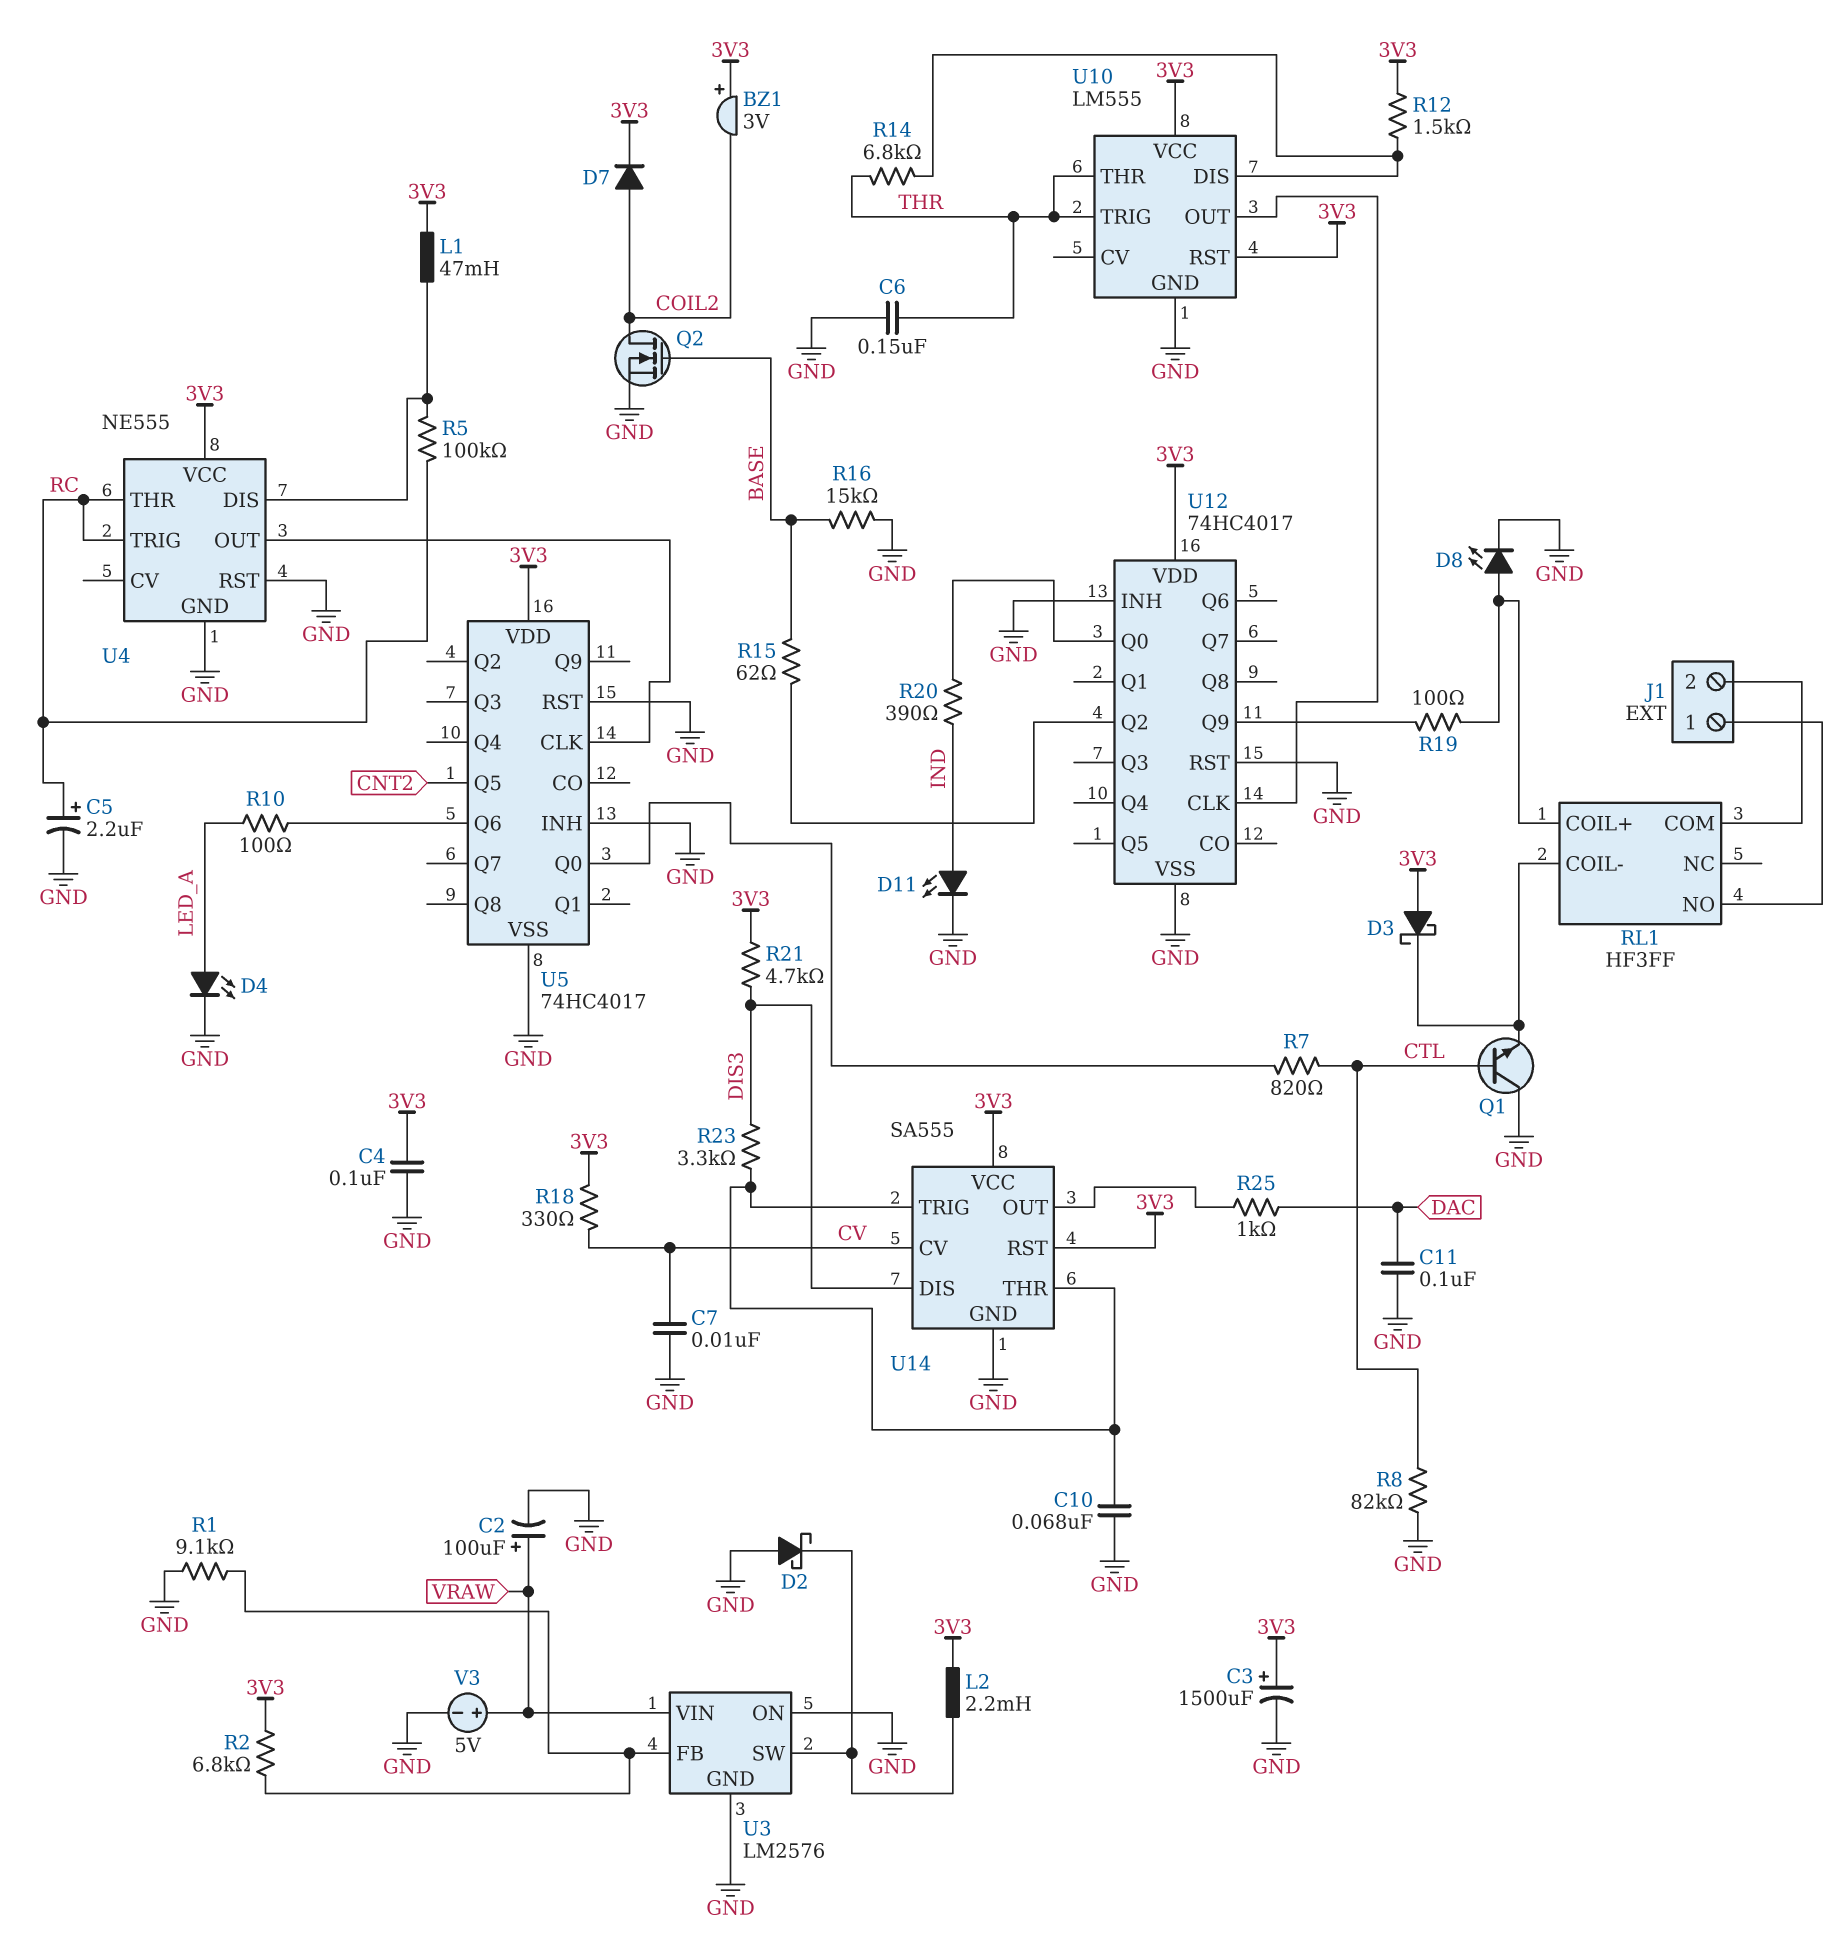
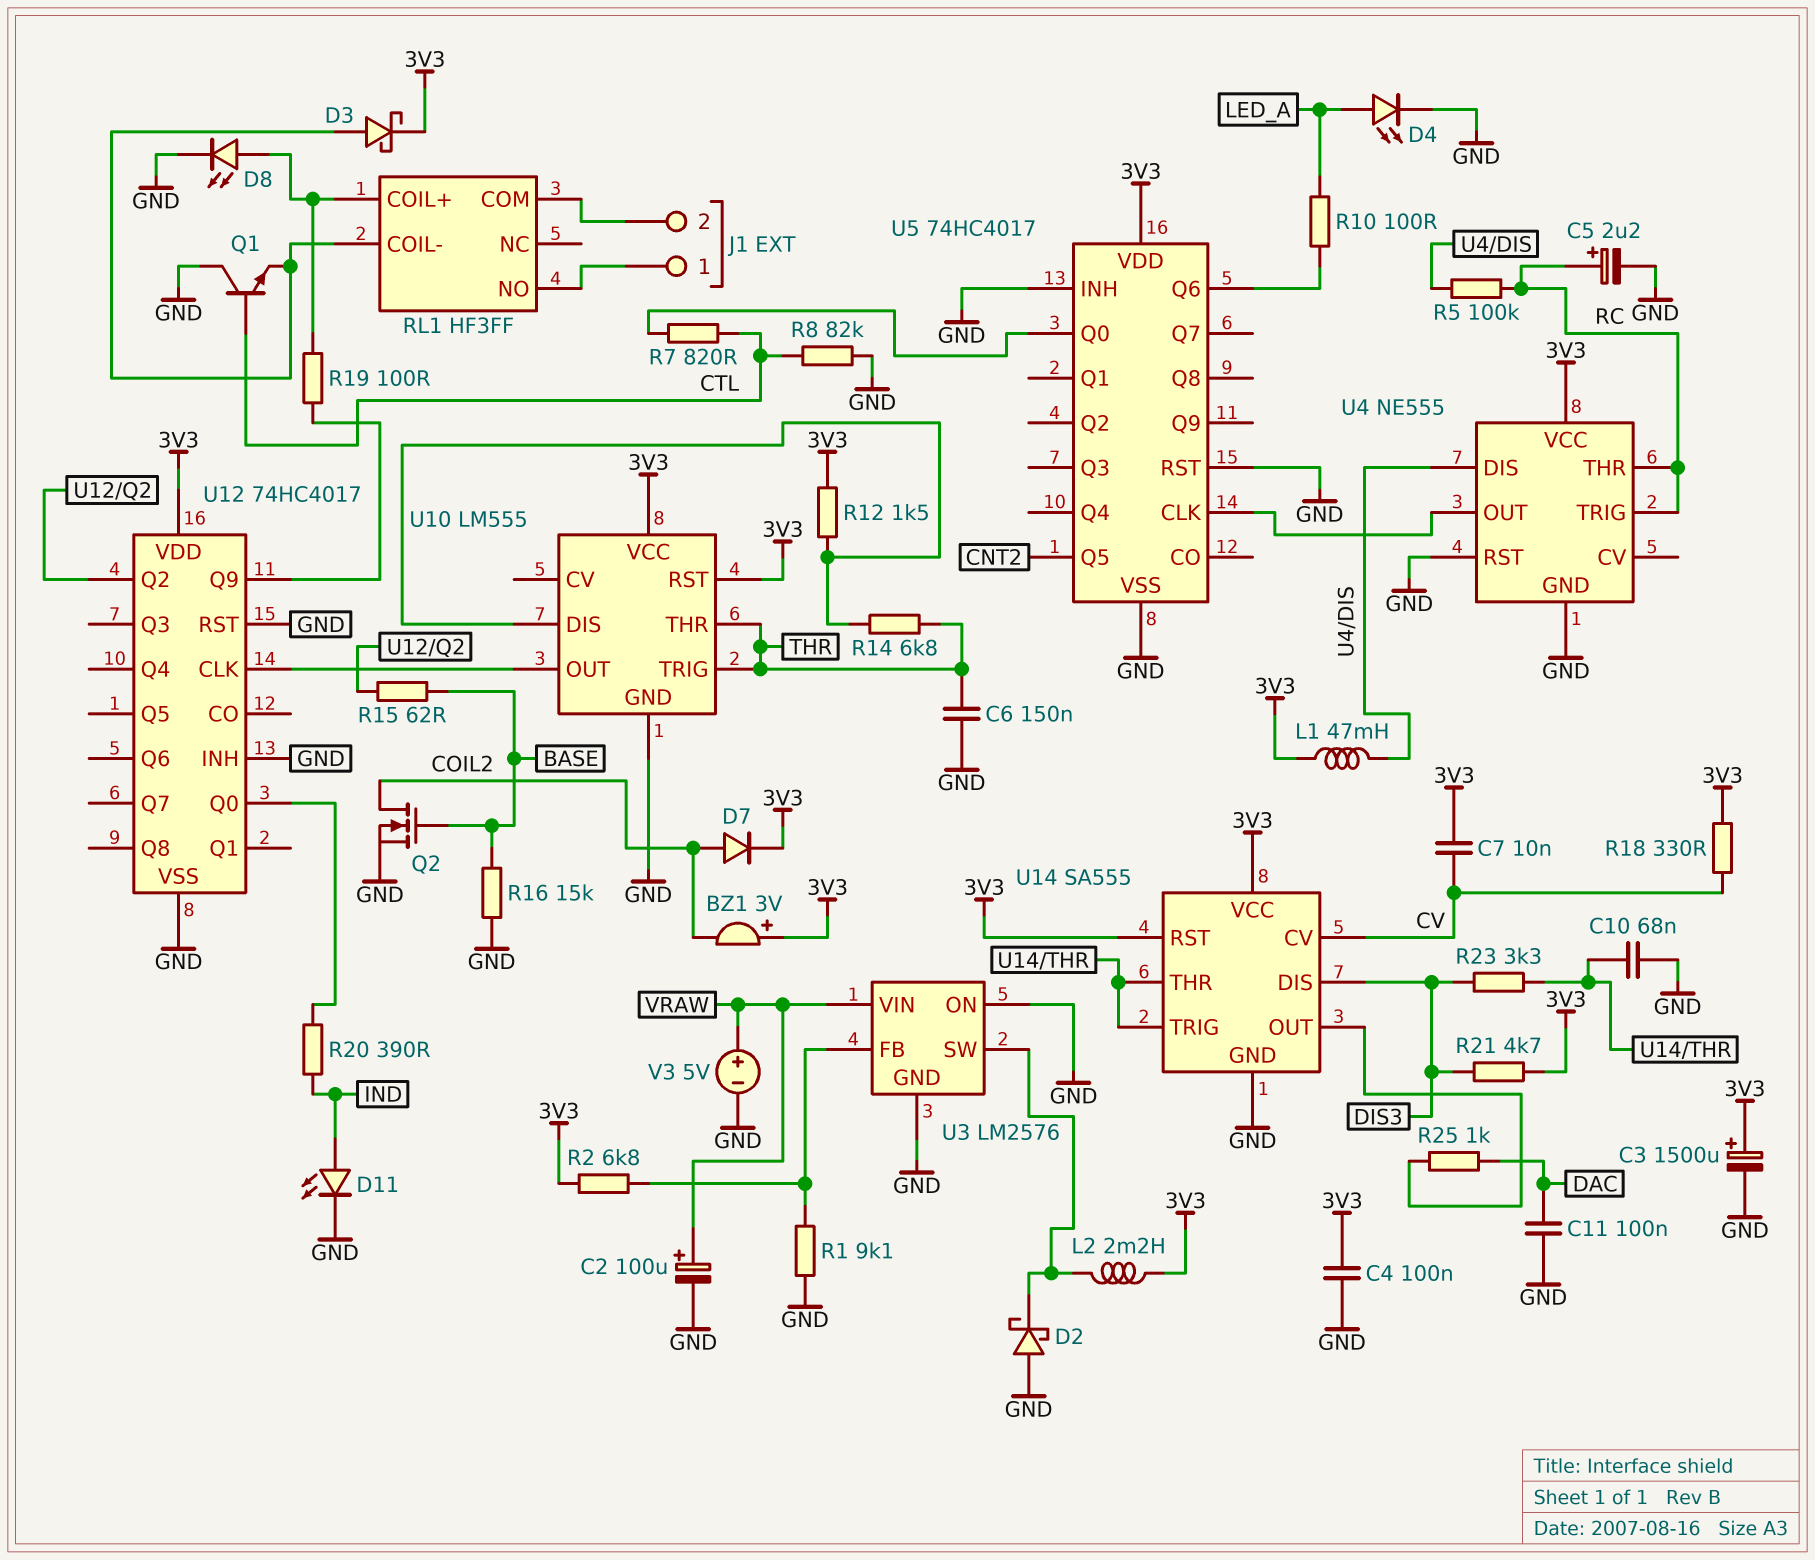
C7: 10nF (CV, GND) -> 10nF (3V3, CV)
D3: schottky (A 3V3, K RL1/COIL-) -> schottky (A RL1/COIL-, K 3V3)

